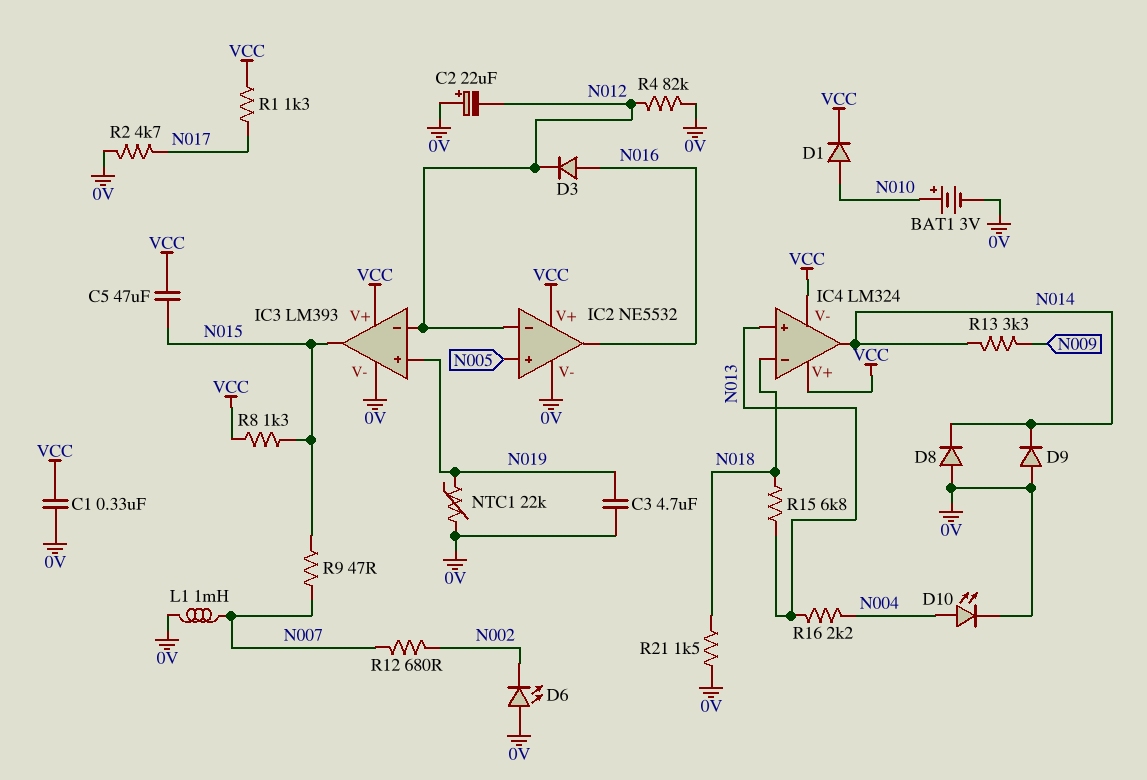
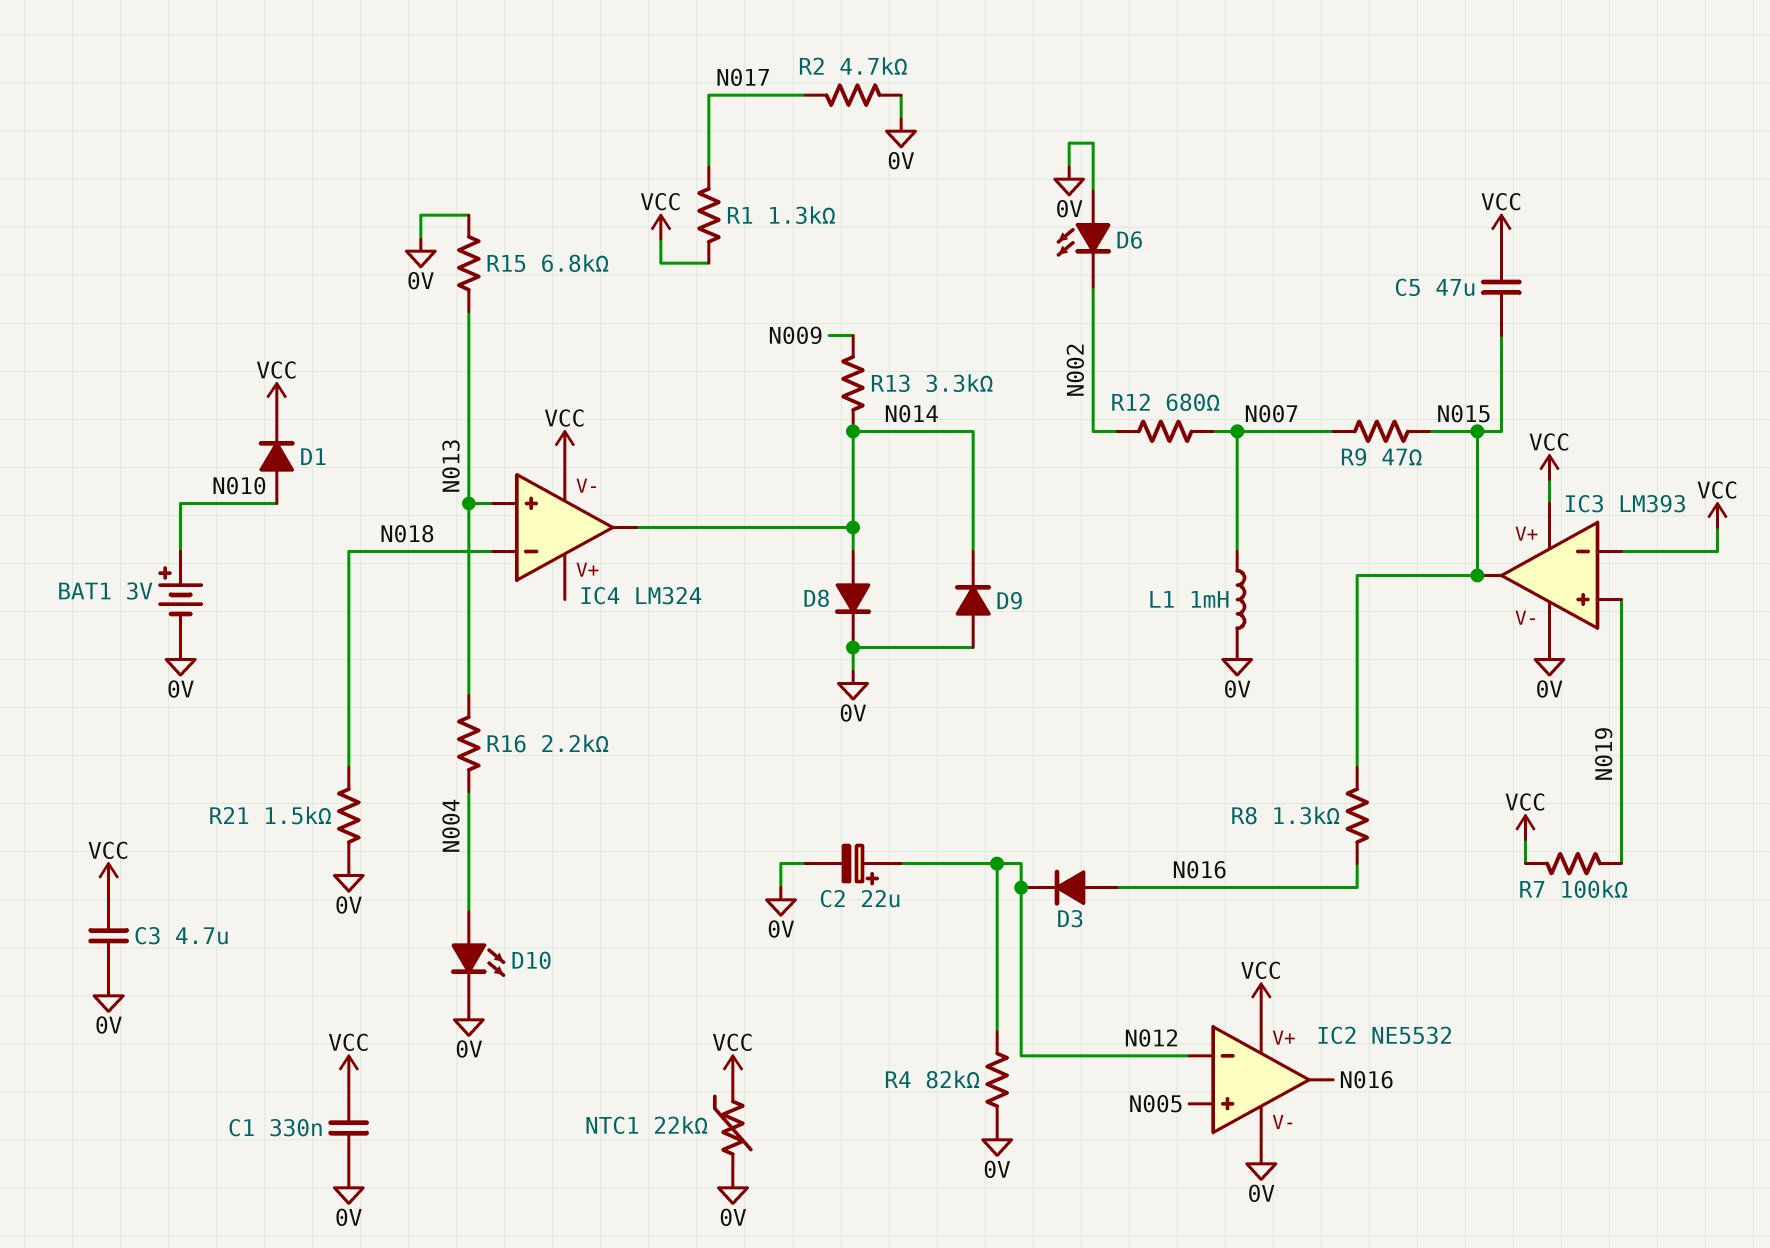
C2: 22uF (plus 0V, minus N012) -> 22uF (plus N012, minus 0V)
C3: 4.7uF (0V, N019) -> 4.7uF (0V, VCC)
D8: diode (A 0V, K N014) -> diode (A N014, K 0V)
IC3 pin in-: N012 -> VCC
IC4 pin V+: VCC -> none
NTC1: 22k (0V, N019) -> 22k (0V, VCC)
R7: none -> 100k (N019, VCC)
R8: 1.3k (N015, VCC) -> 1.3k (N015, N016)
R15: 6.8k (N013, N018) -> 6.8k (0V, N013)

